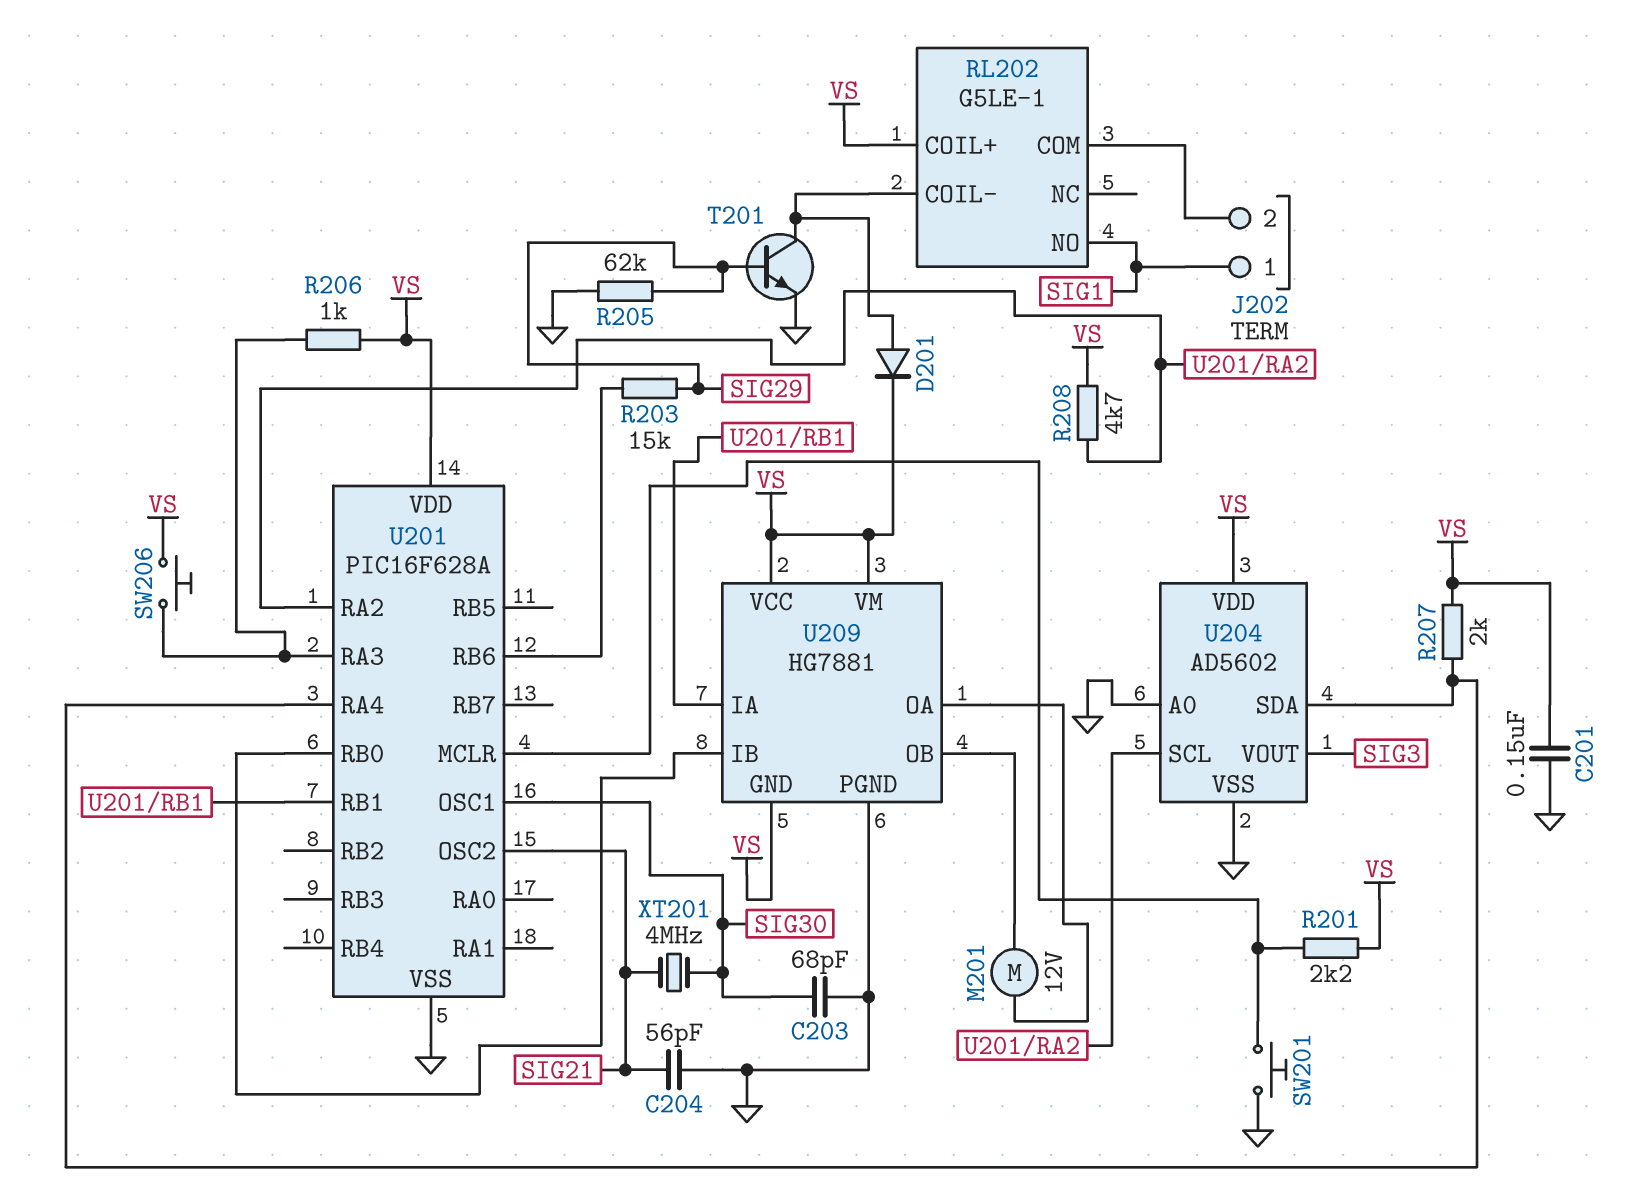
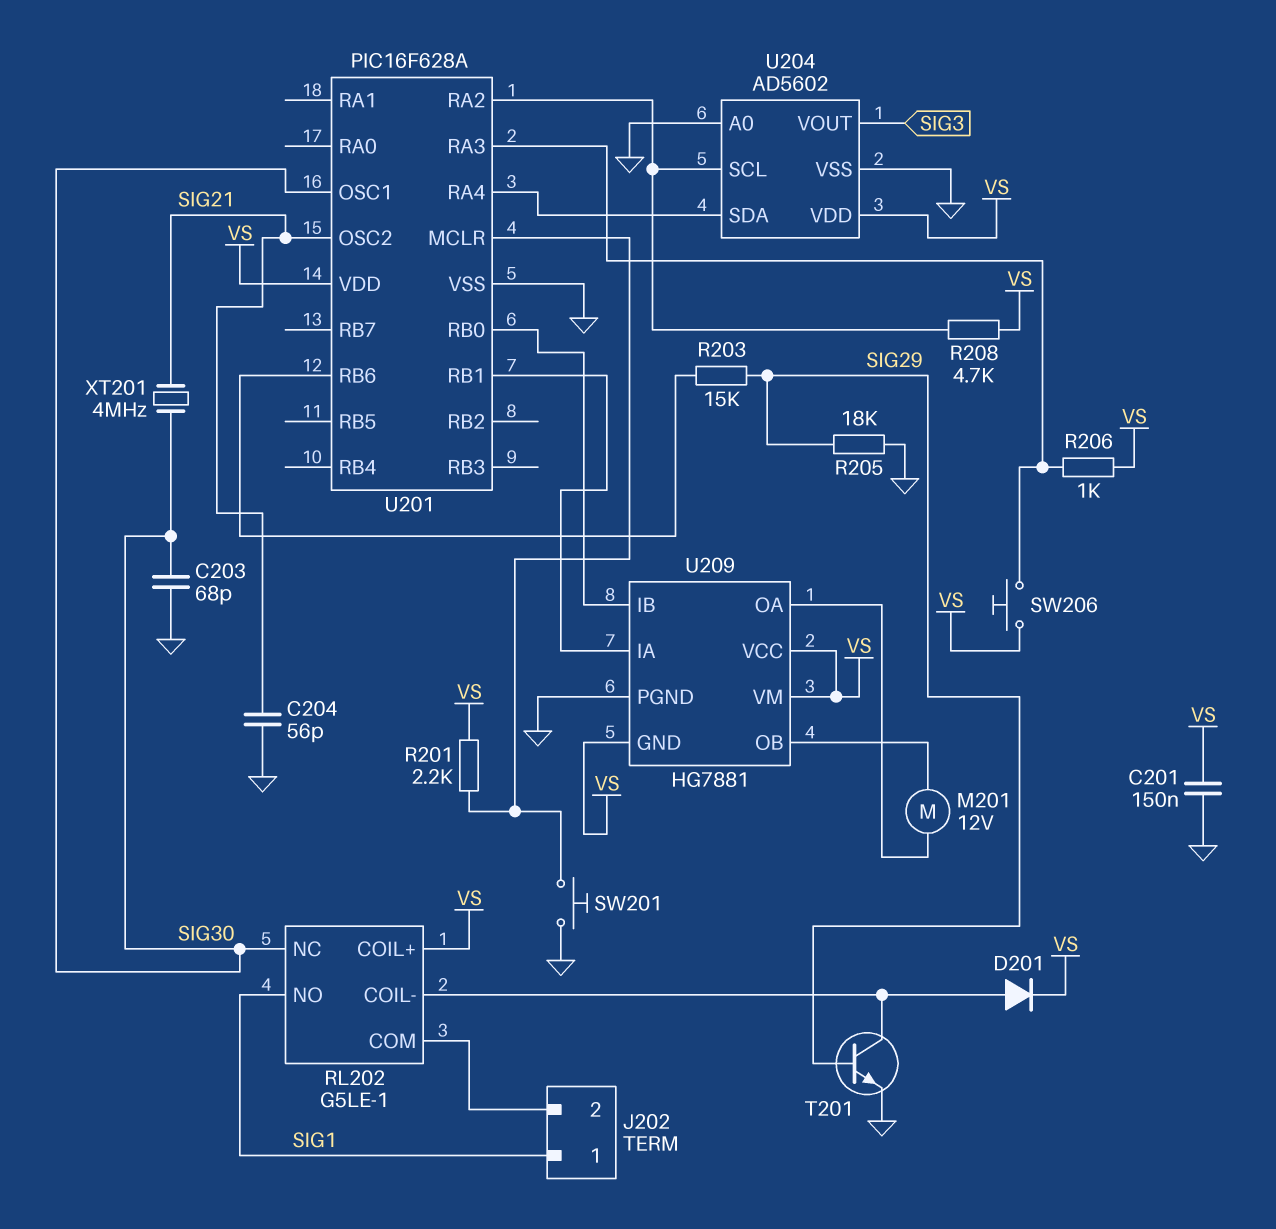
R205: 62k (GND, SIG29) -> 18k (GND, SIG29)
R207: 2k (U201/RA4, VS) -> none
RL202 pin NC: none -> SIG30

